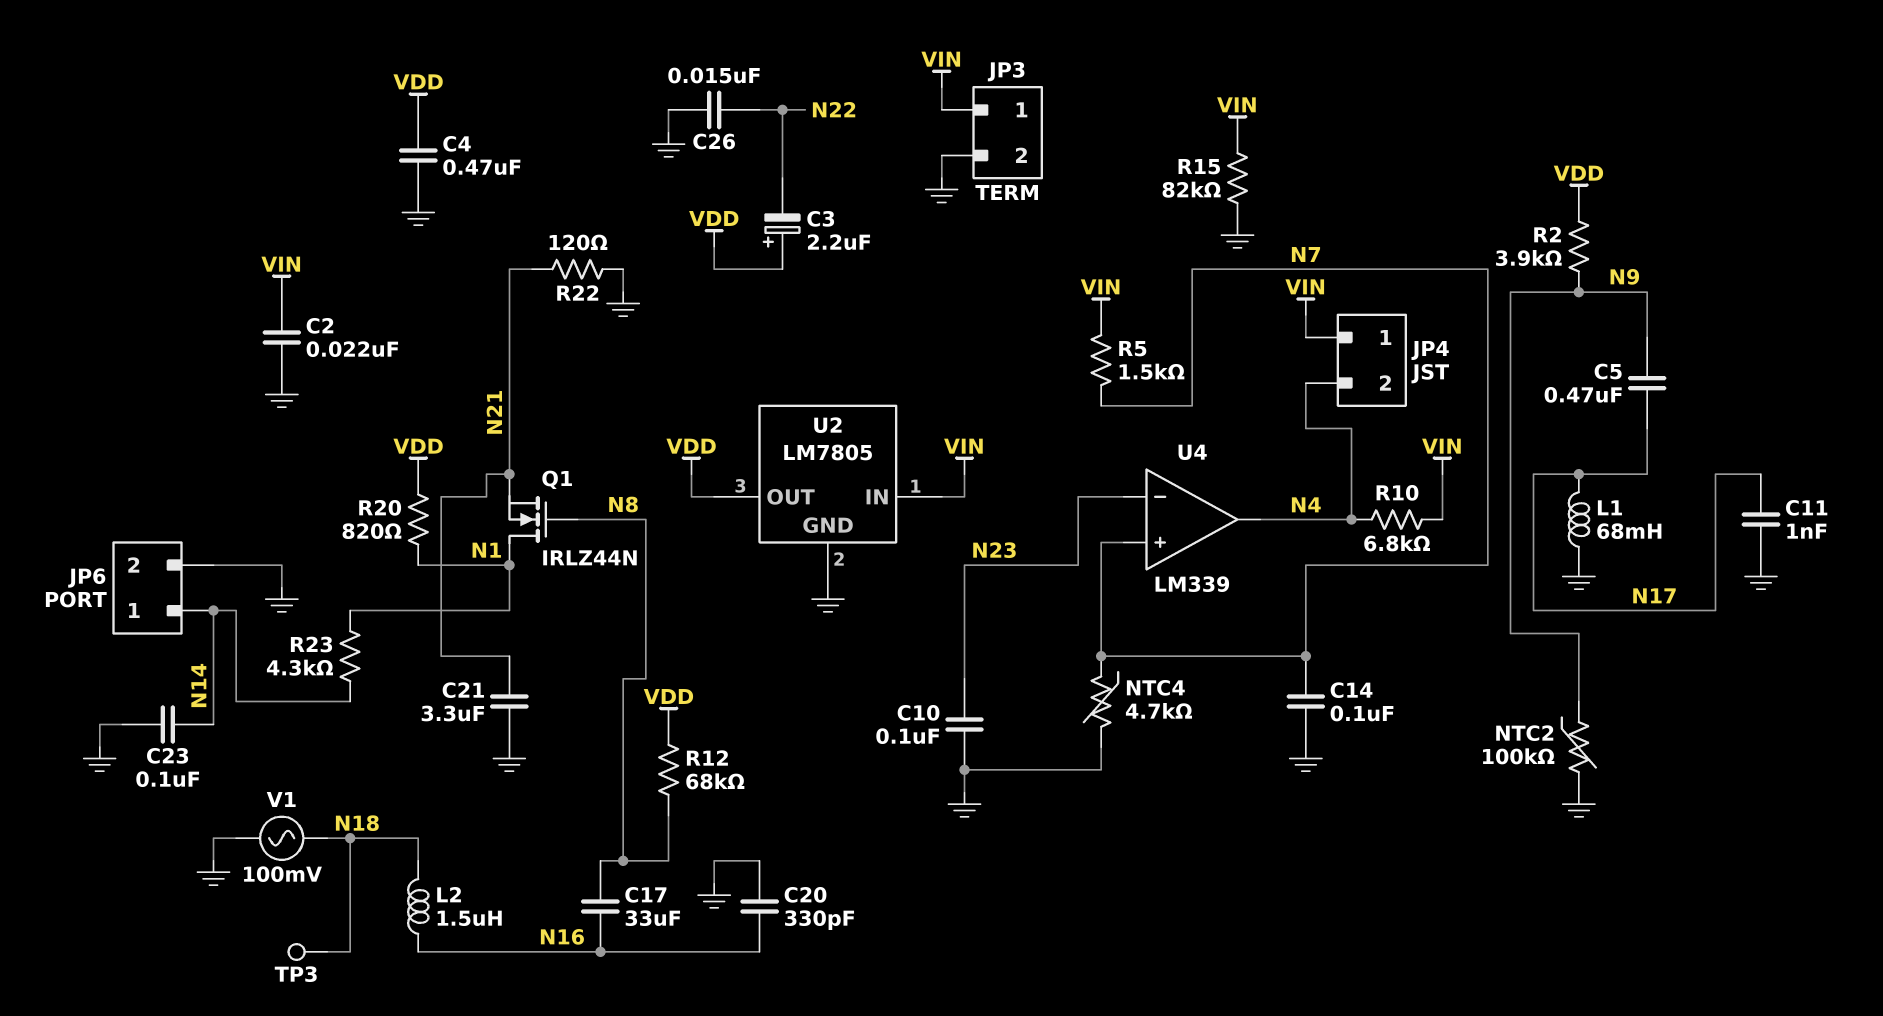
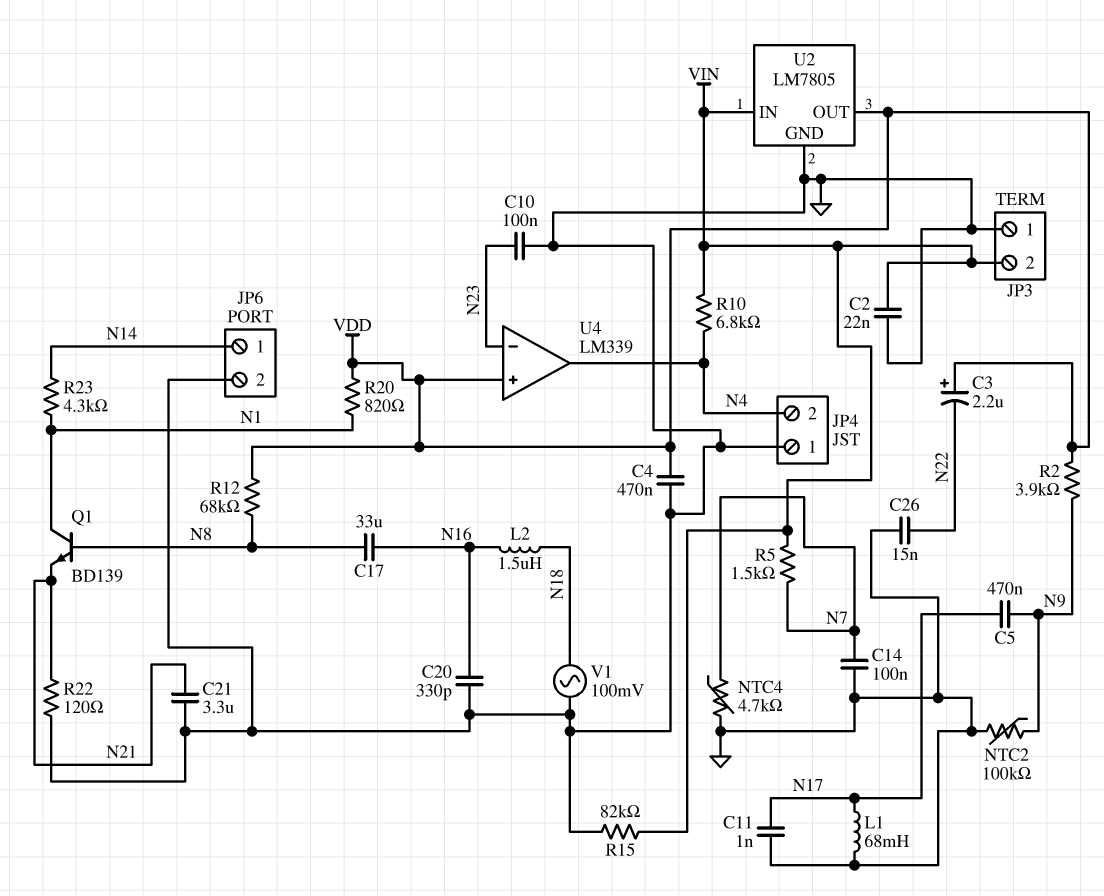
C23: 100nF (GND, N14) -> none
JP3 pin 1: VIN -> GND
JP3 pin 2: GND -> VIN
JP4 pin 1: VIN -> GND
Q1: NMOS IRLZ44N (G N8, D N1, S N21) -> NPN BD139 (B N8, C N1, E N21)
TP3: test point (N18) -> none
U4 pin in+: N7 -> VDD

